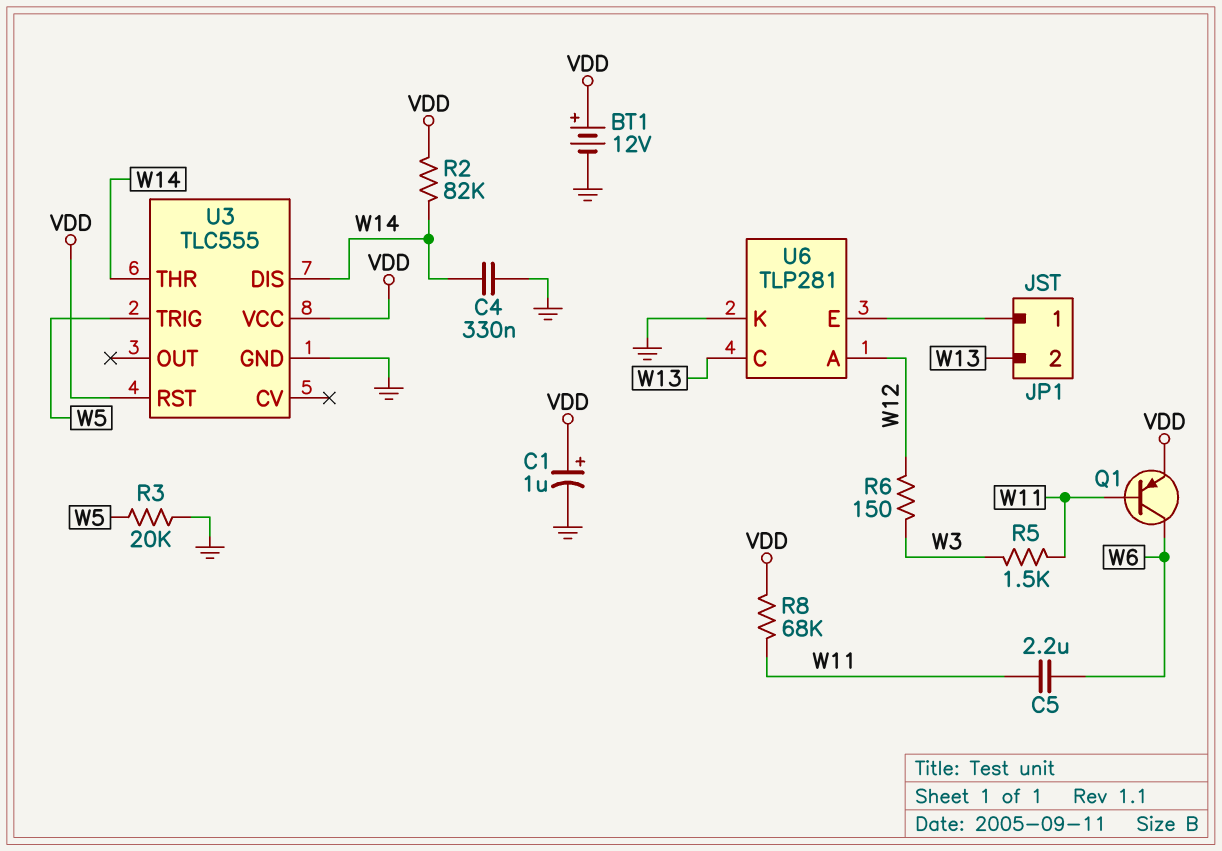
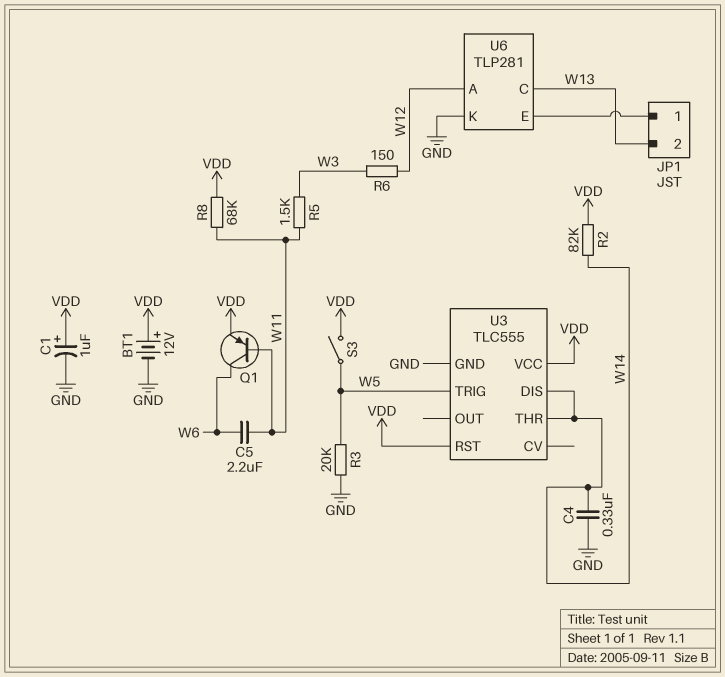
S3: none -> switch (VDD, W5)

